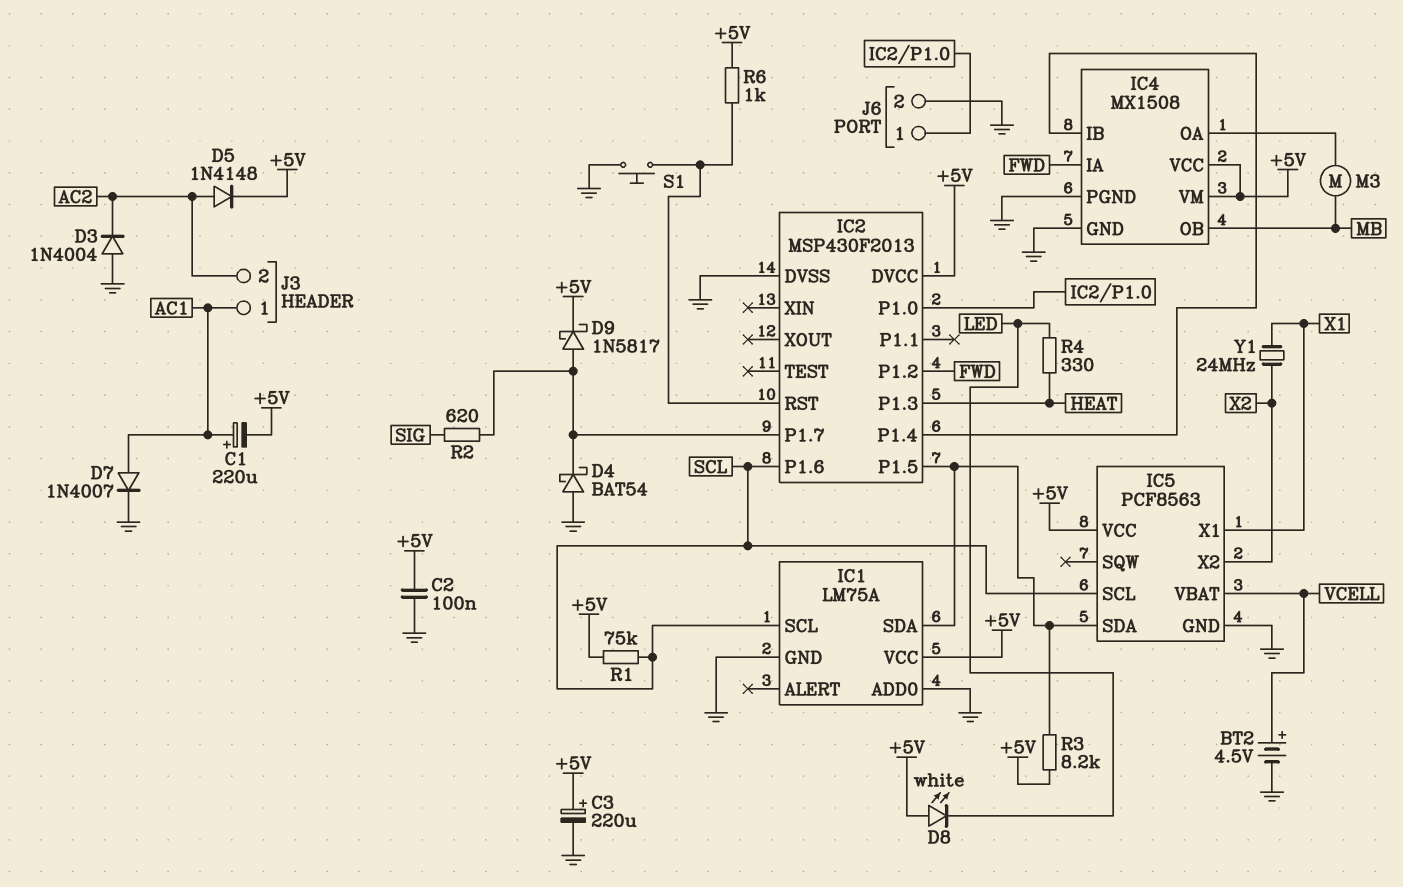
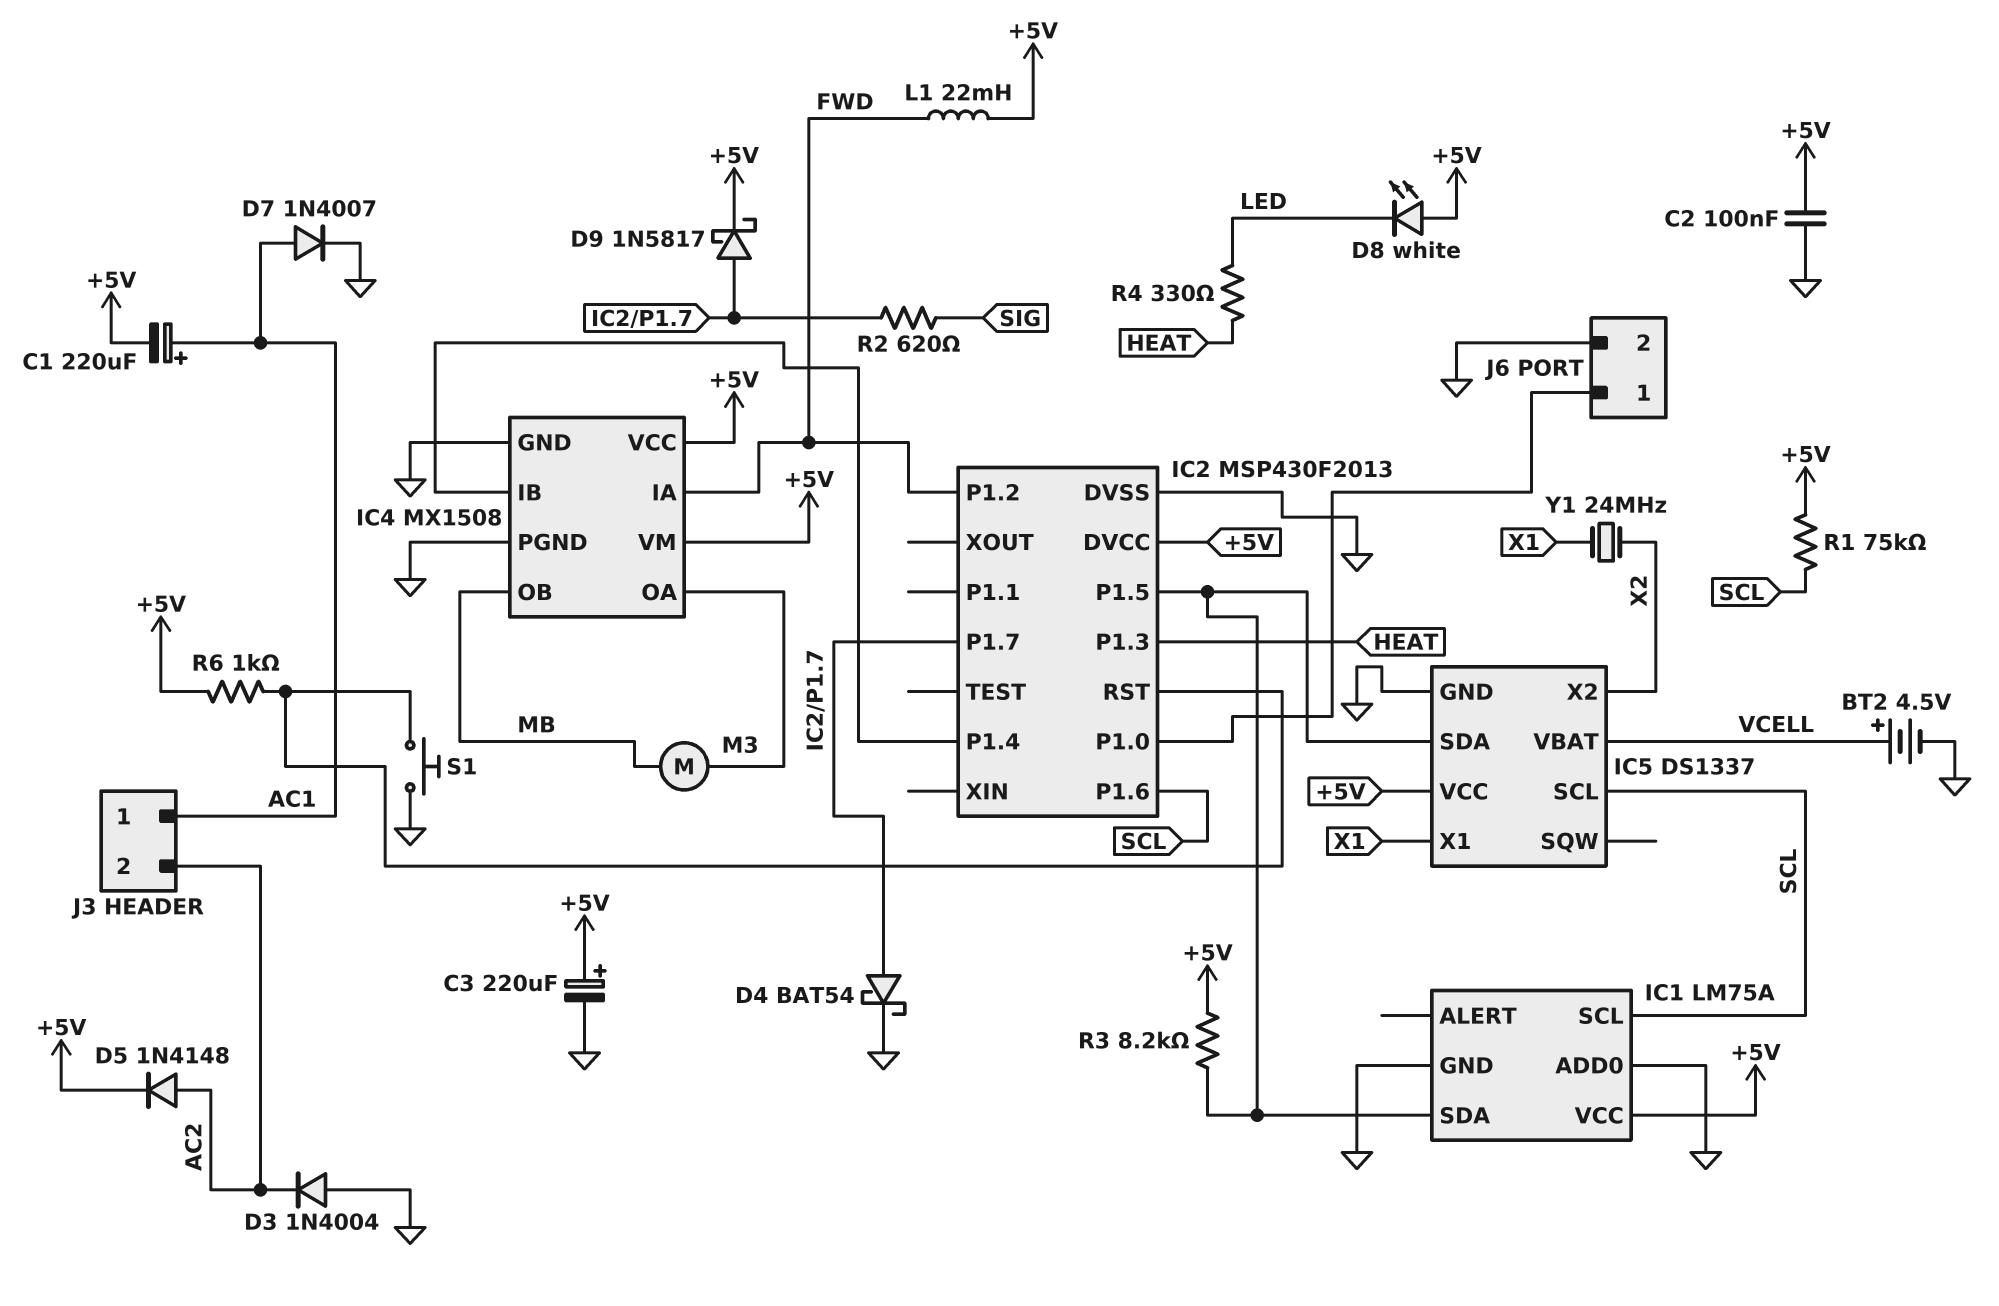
D4: schottky BAT54 (A GND, K IC2/P1.7) -> schottky BAT54 (A IC2/P1.7, K GND)
IC5: PCF8563 -> DS1337
L1: none -> 22mH (+5V, FWD)

